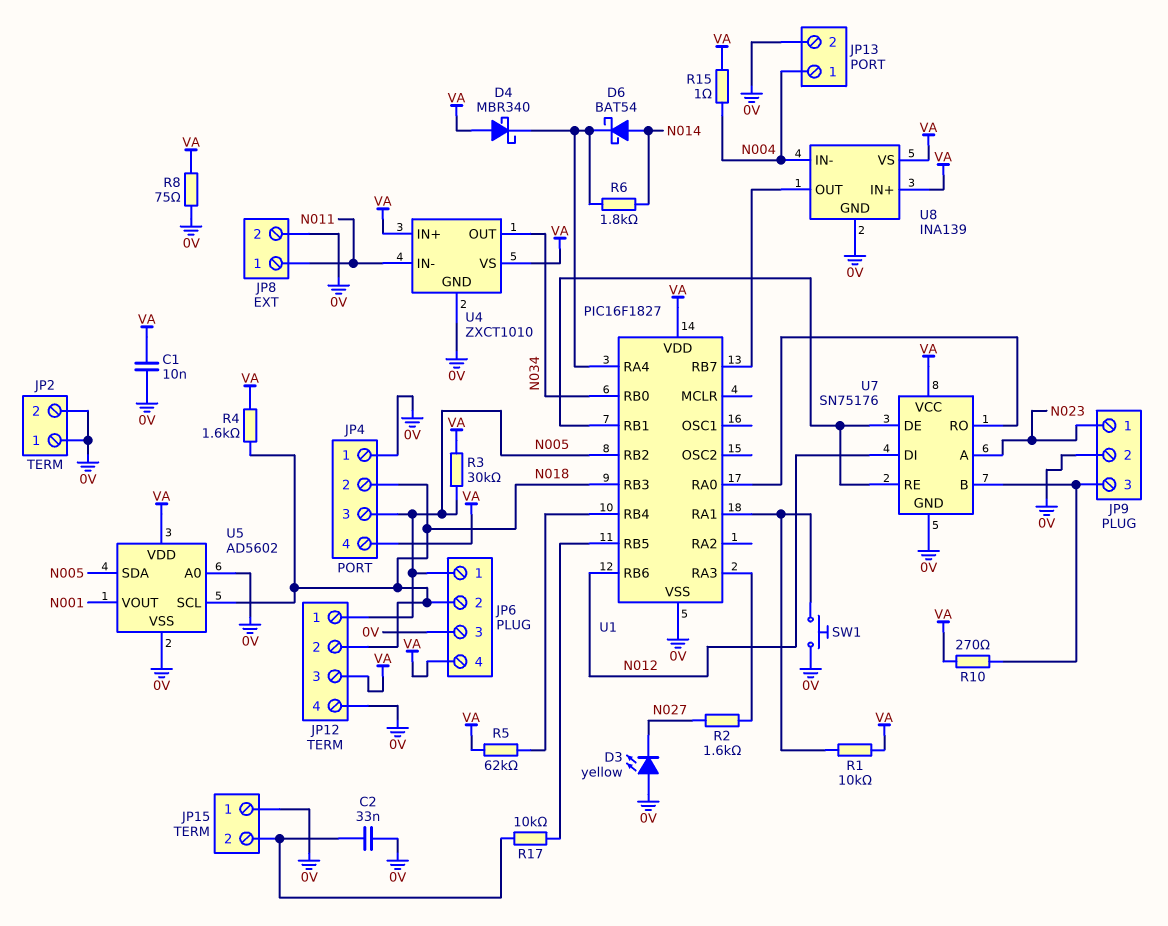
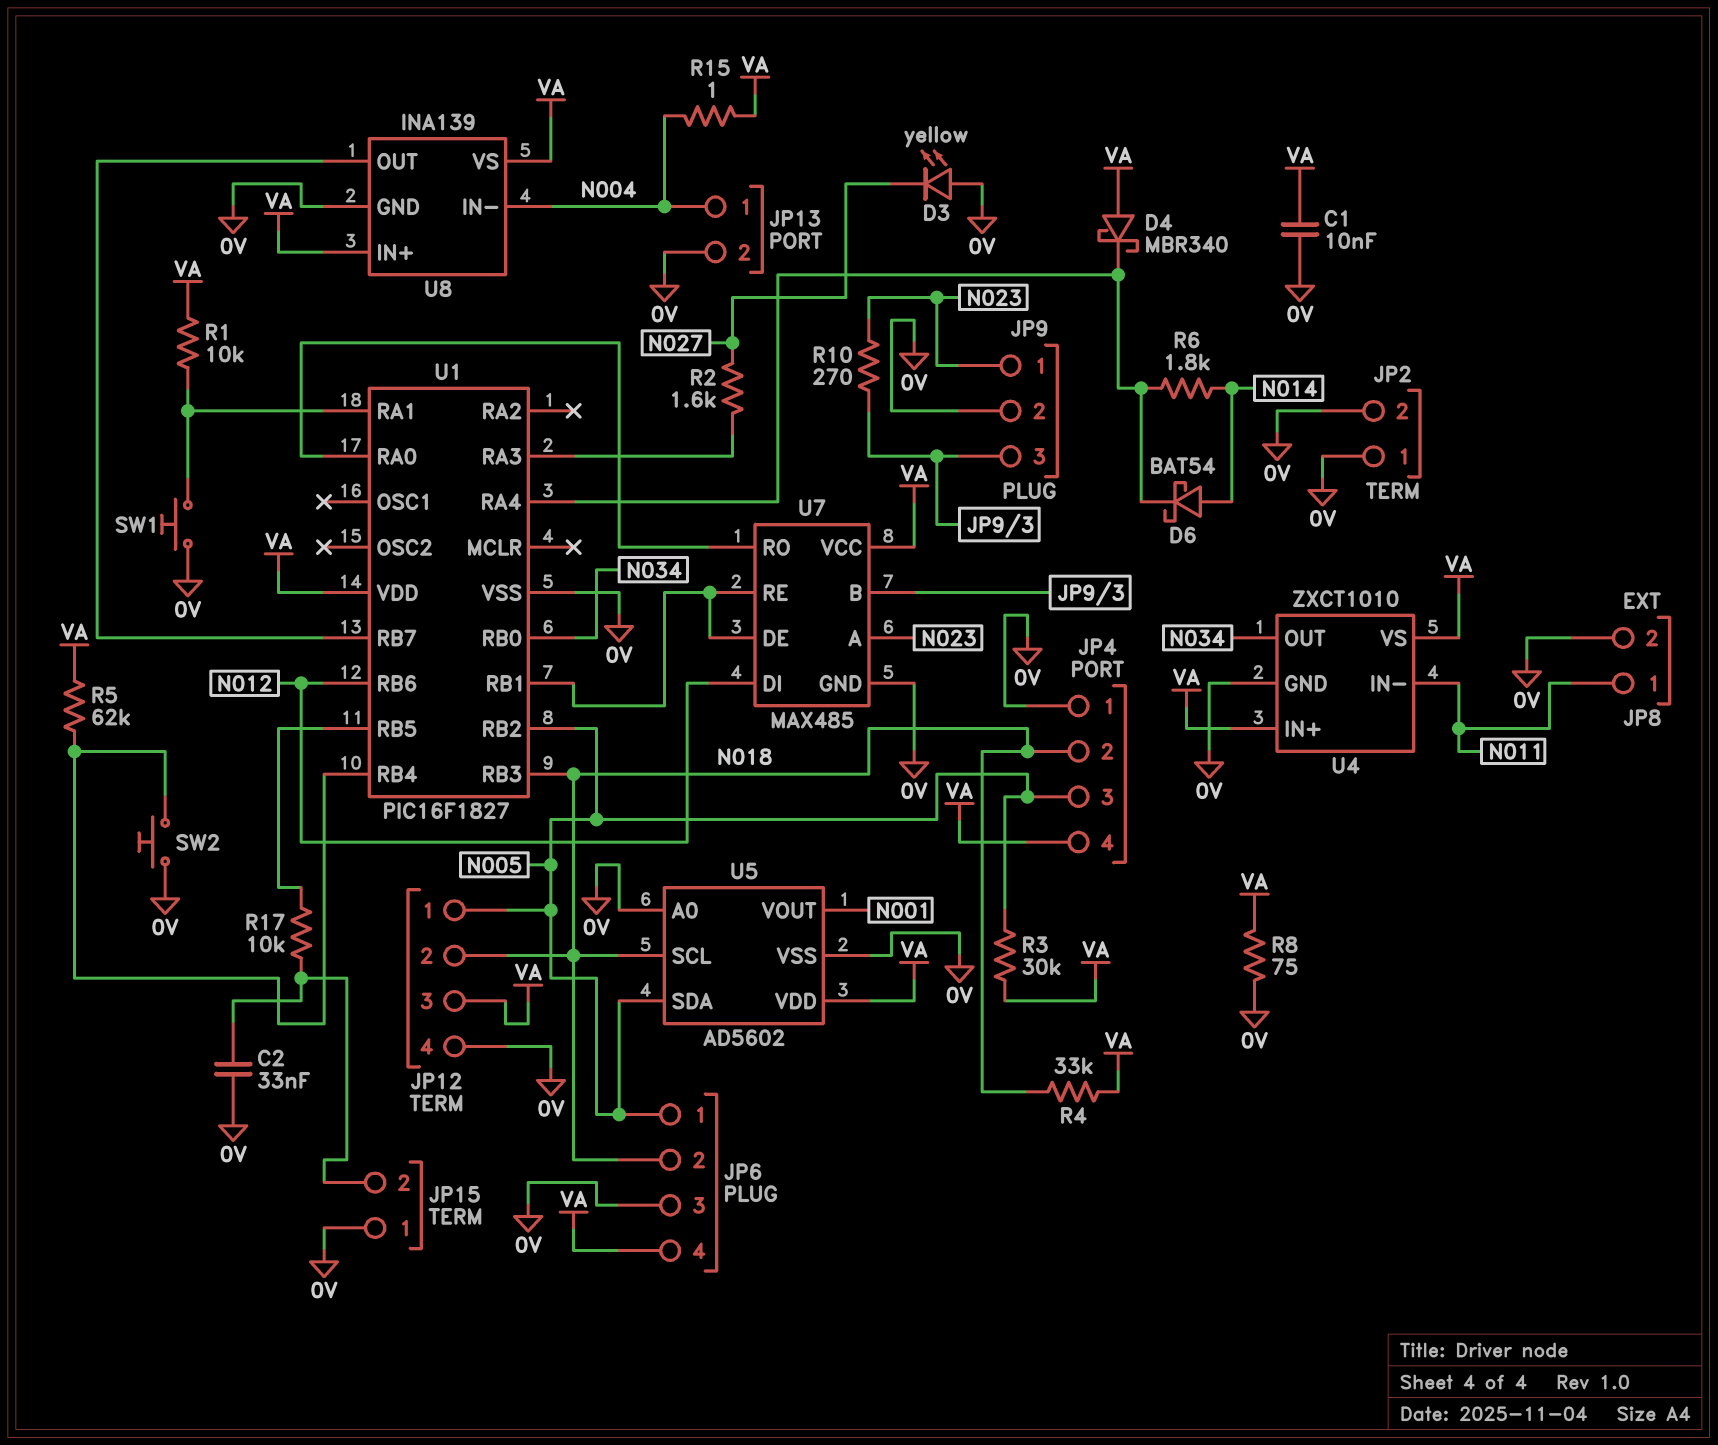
R4: 1.6k (N018, VA) -> 33k (N018, VA)
R10: 270 (JP9/3, VA) -> 270 (JP9/3, N023)
SW2: none -> button (0V, U1/RB4)
U7: SN75176 -> MAX485

